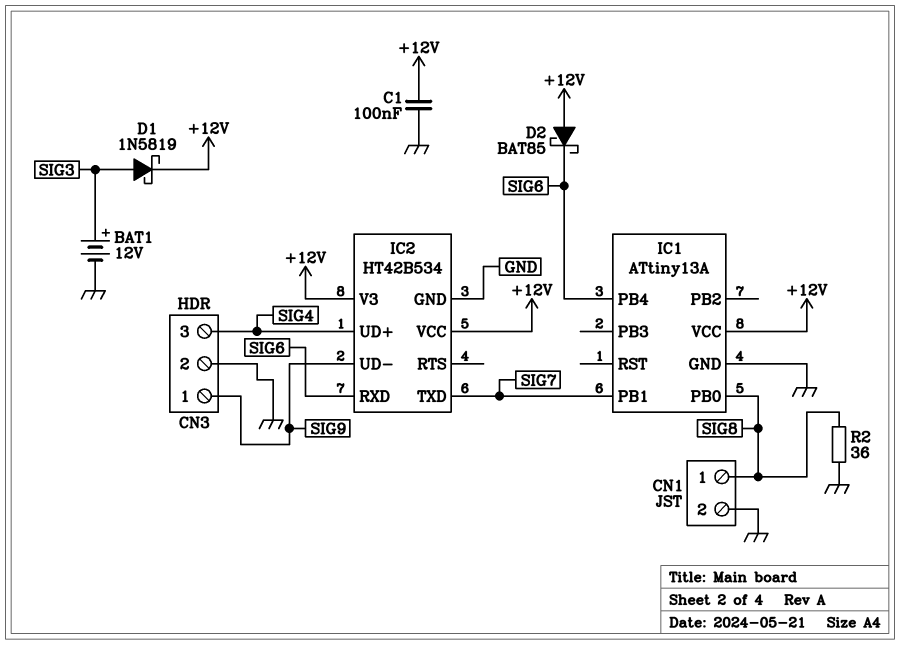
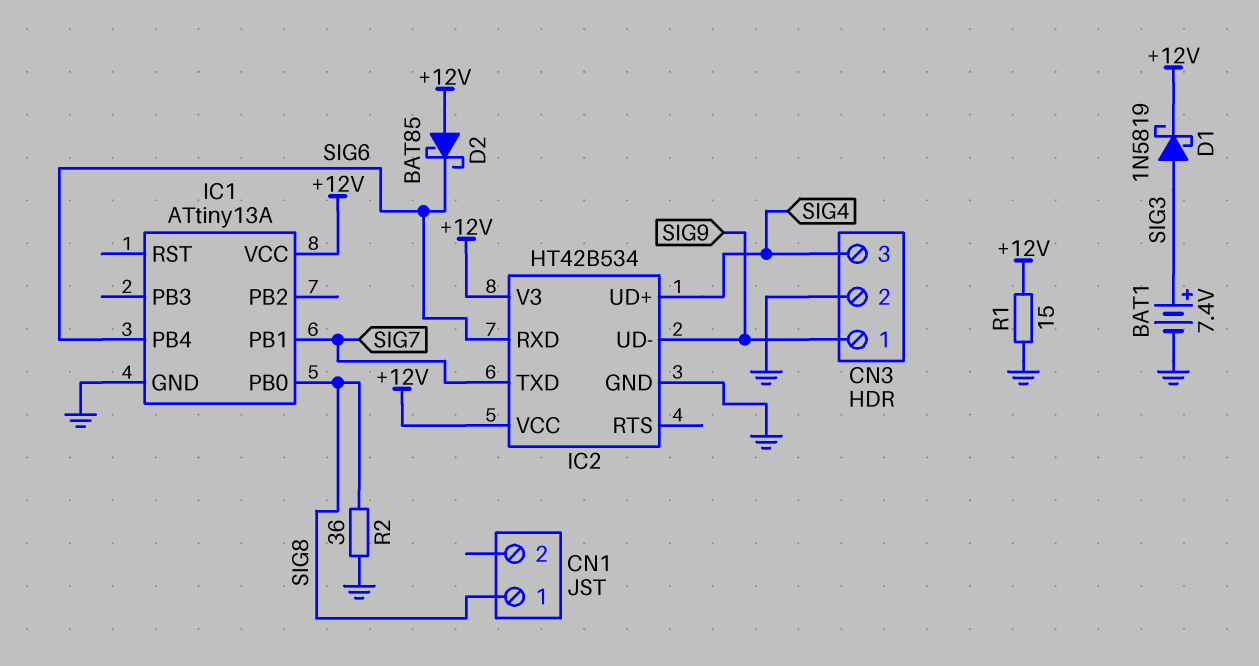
BAT1: 12V (plus SIG3, minus GND) -> 7.4V (plus SIG3, minus GND)
C1: 100nF (+12V, GND) -> none
CN1 pin 2: GND -> none
R1: none -> 15 (+12V, GND)

